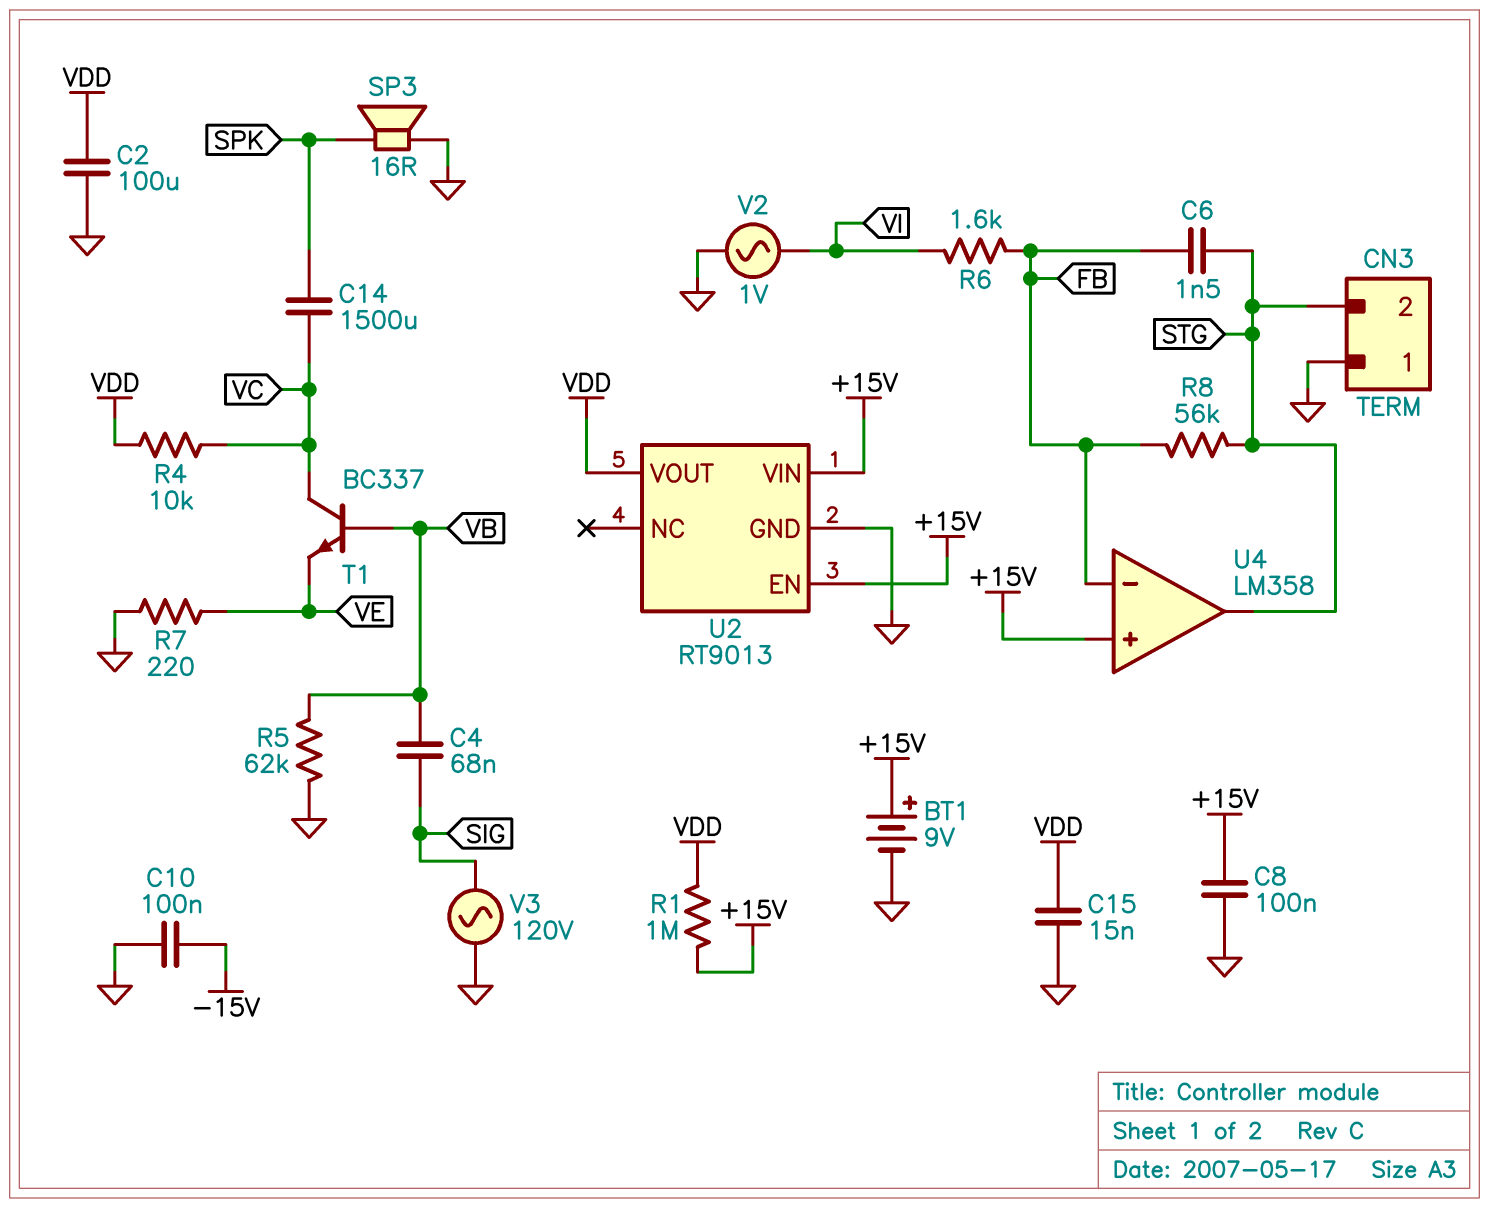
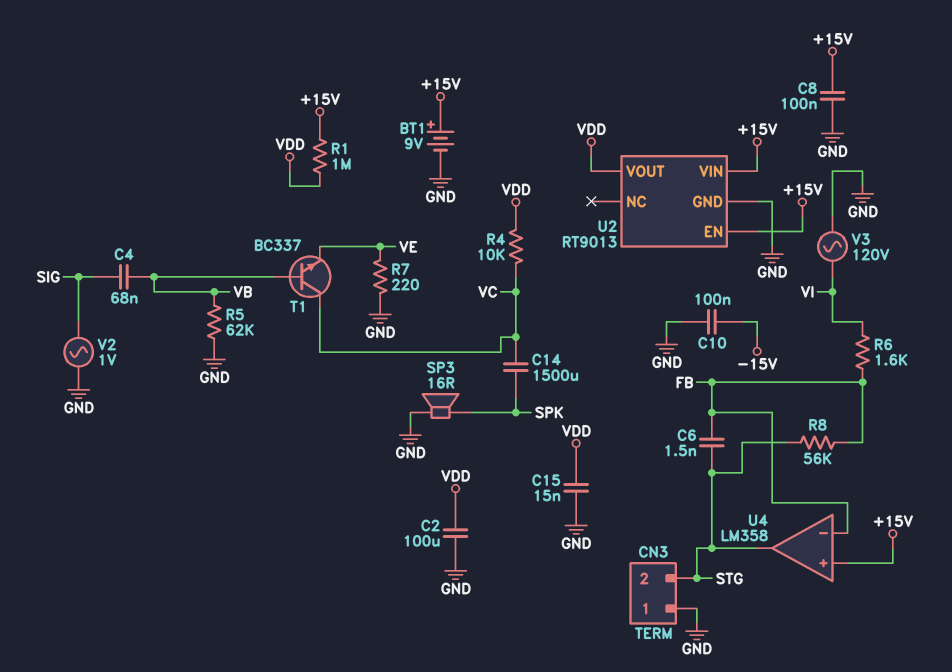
V2: AC 1V (GND, VI) -> AC 1V (GND, SIG)
V3: AC 120V (GND, SIG) -> AC 120V (GND, VI)

